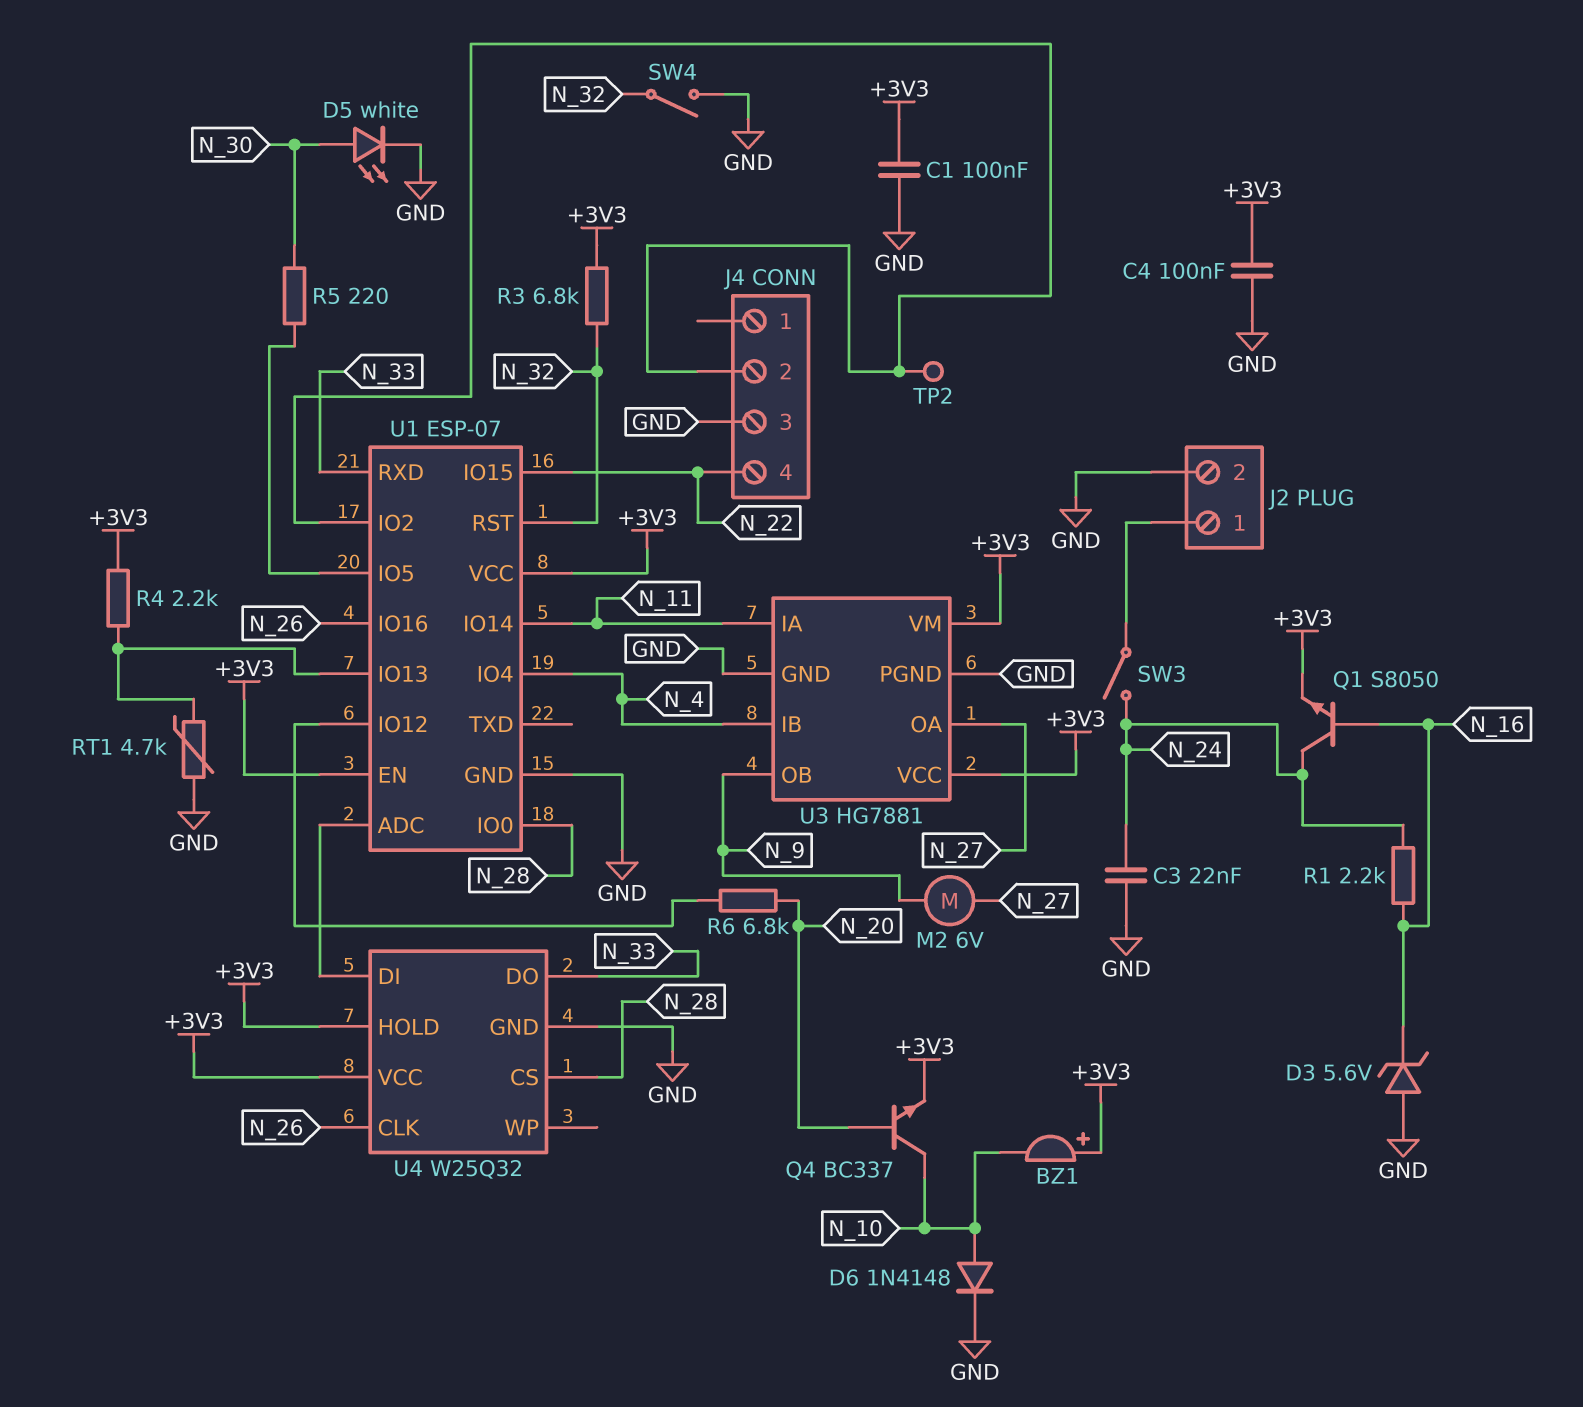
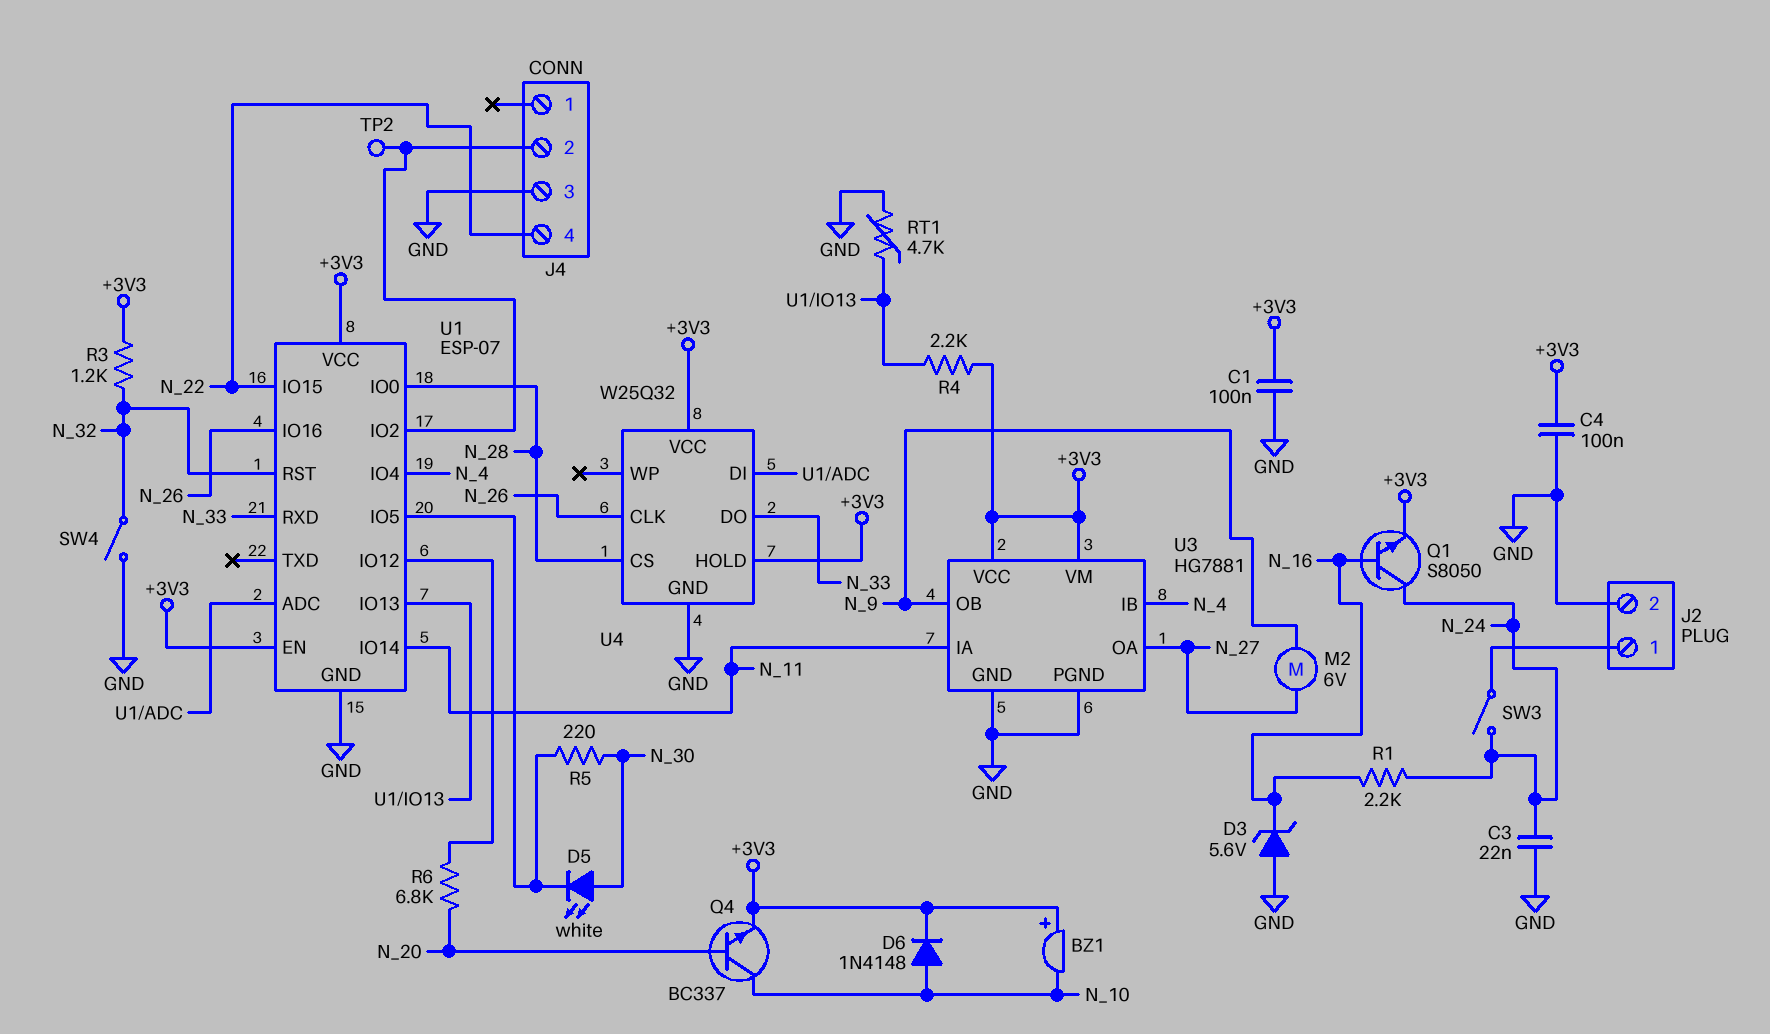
D5: LED white (A N_30, K GND) -> LED white (A N_30, K U1/IO5)
D6: diode 1N4148 (A N_10, K GND) -> diode 1N4148 (A N_10, K +3V3)
R3: 6.8k (+3V3, N_32) -> 1.2k (+3V3, N_32)

